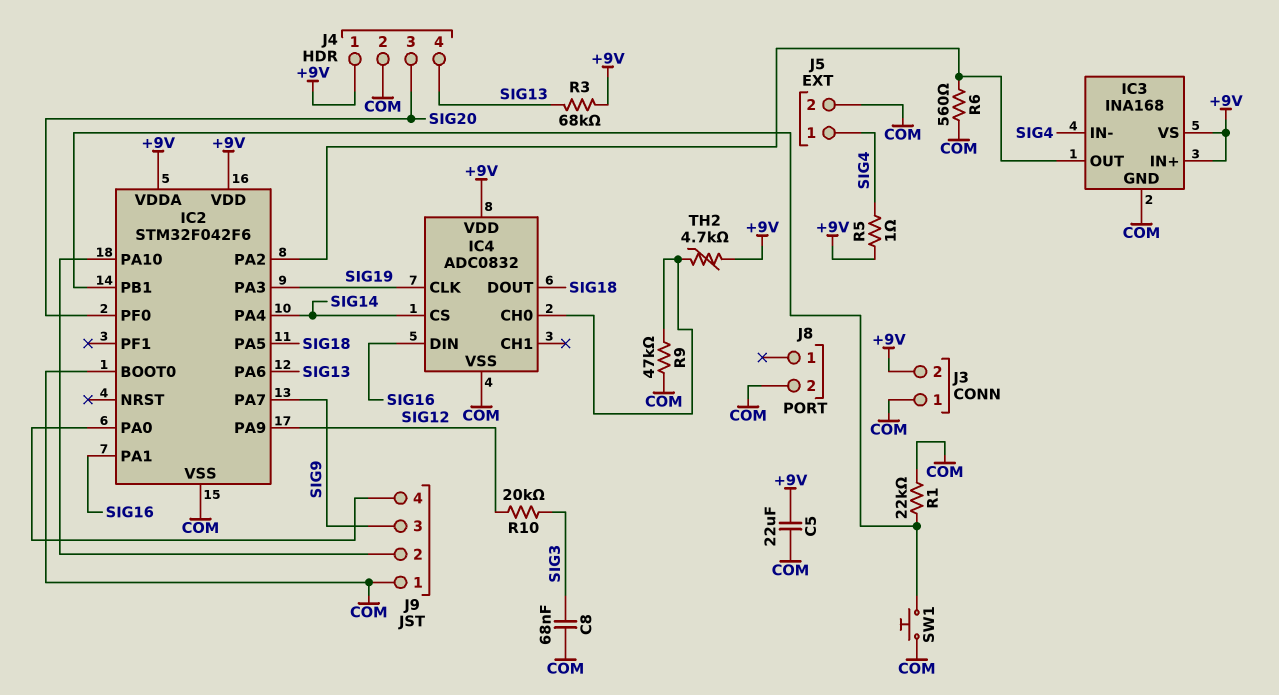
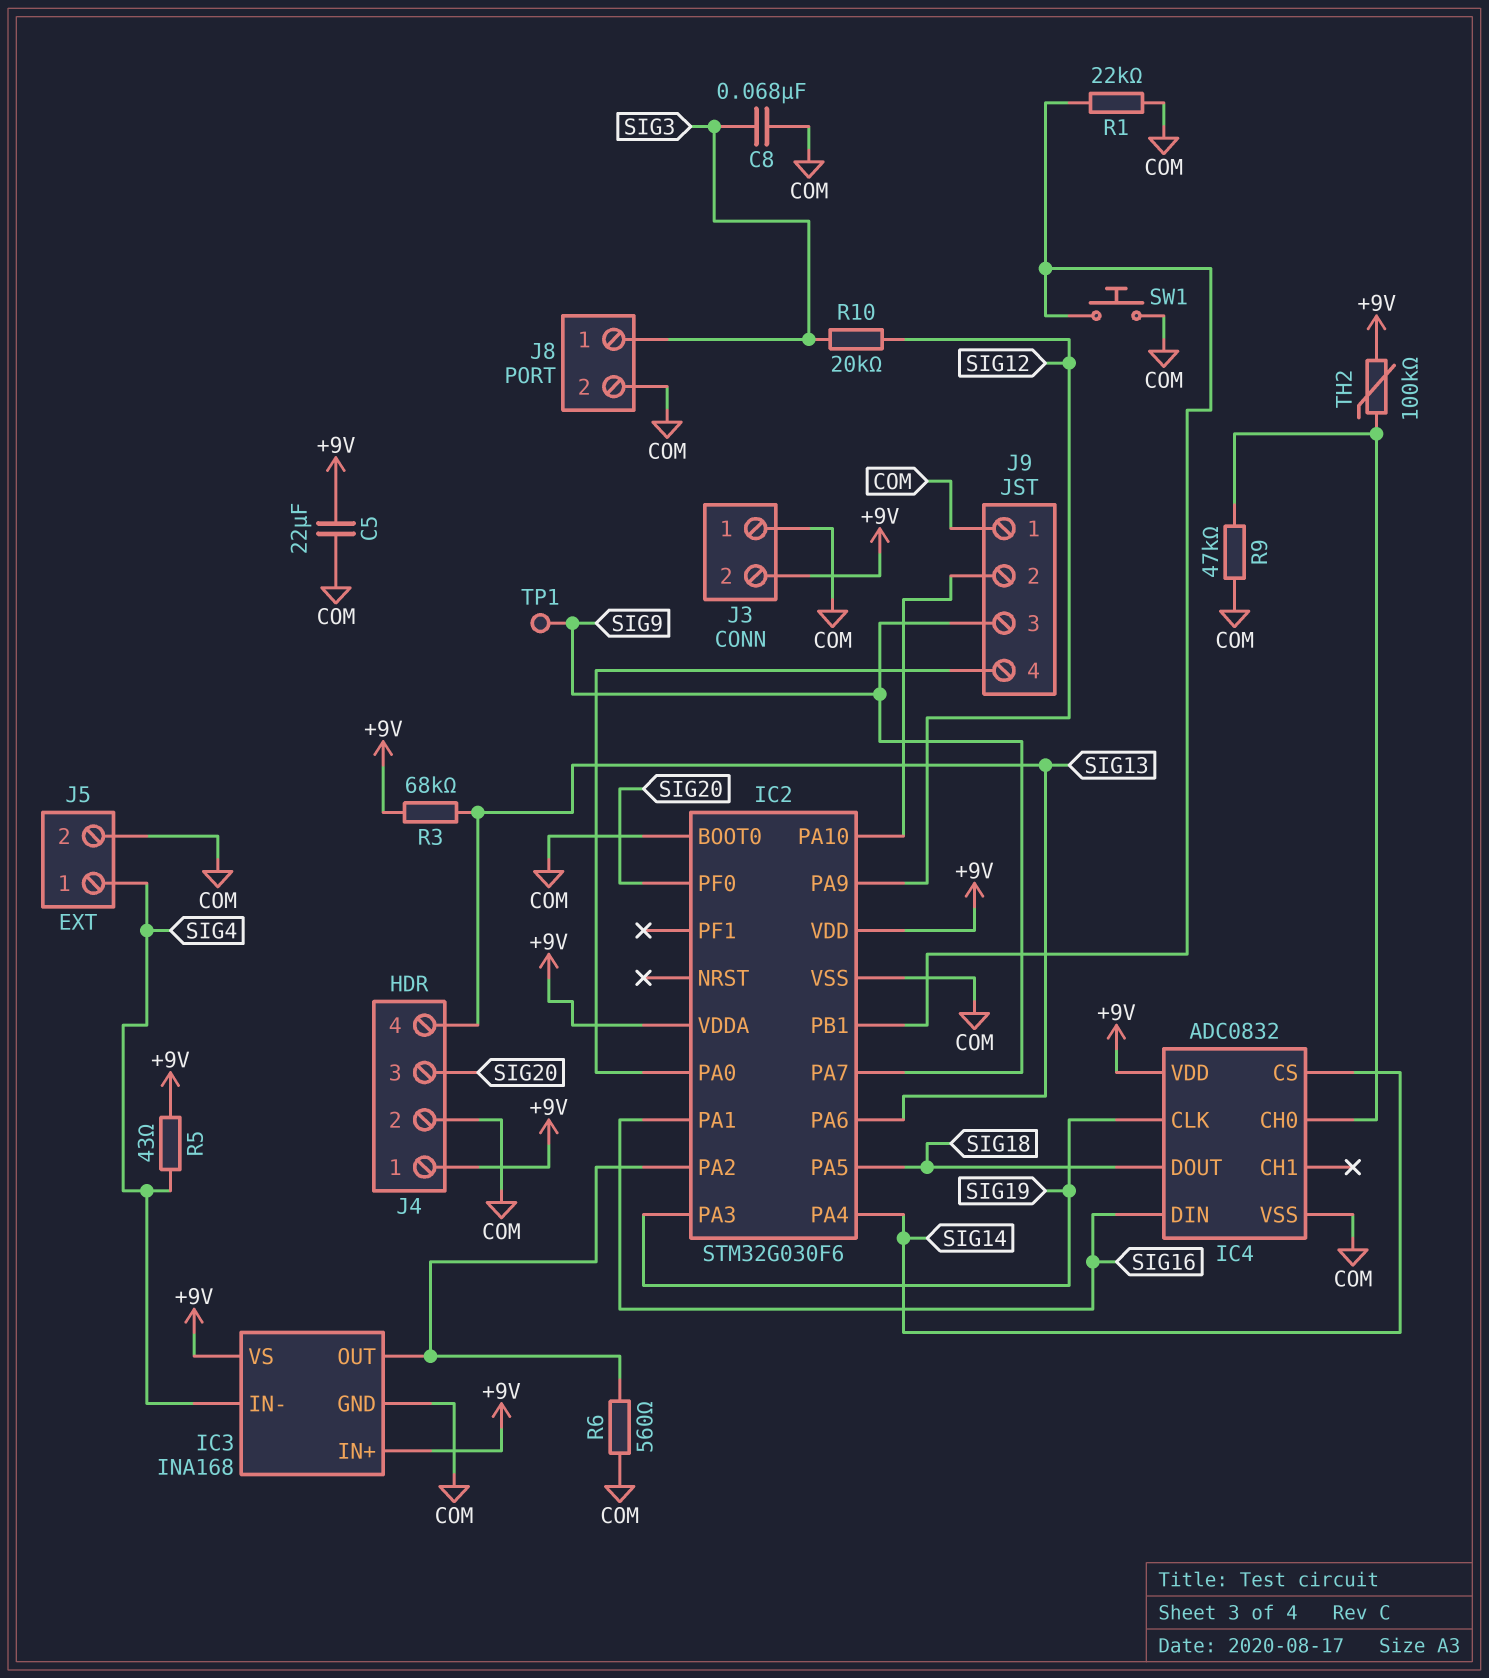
IC2: STM32F042F6 -> STM32G030F6
J8 pin 1: none -> SIG3
R5: 1 (+9V, SIG4) -> 43 (+9V, SIG4)
TH2: 4.7k (+9V, IC4/CH0) -> 100k (+9V, IC4/CH0)
TP1: none -> test point (SIG9)

